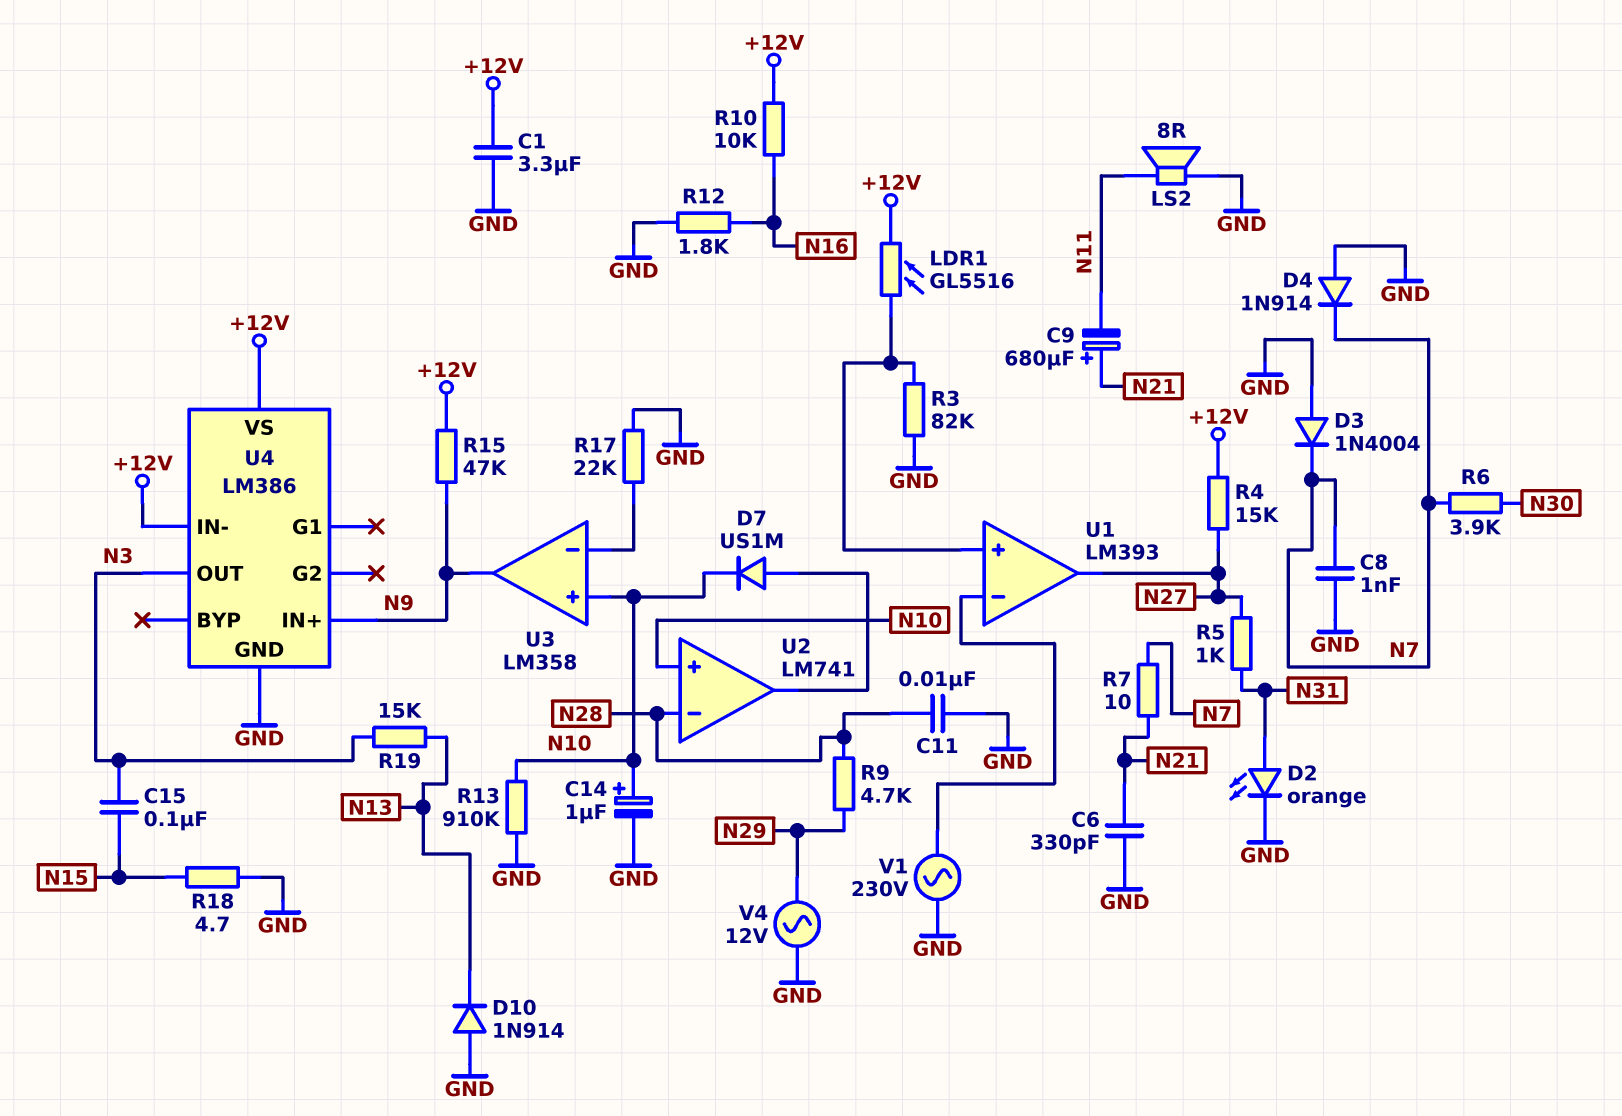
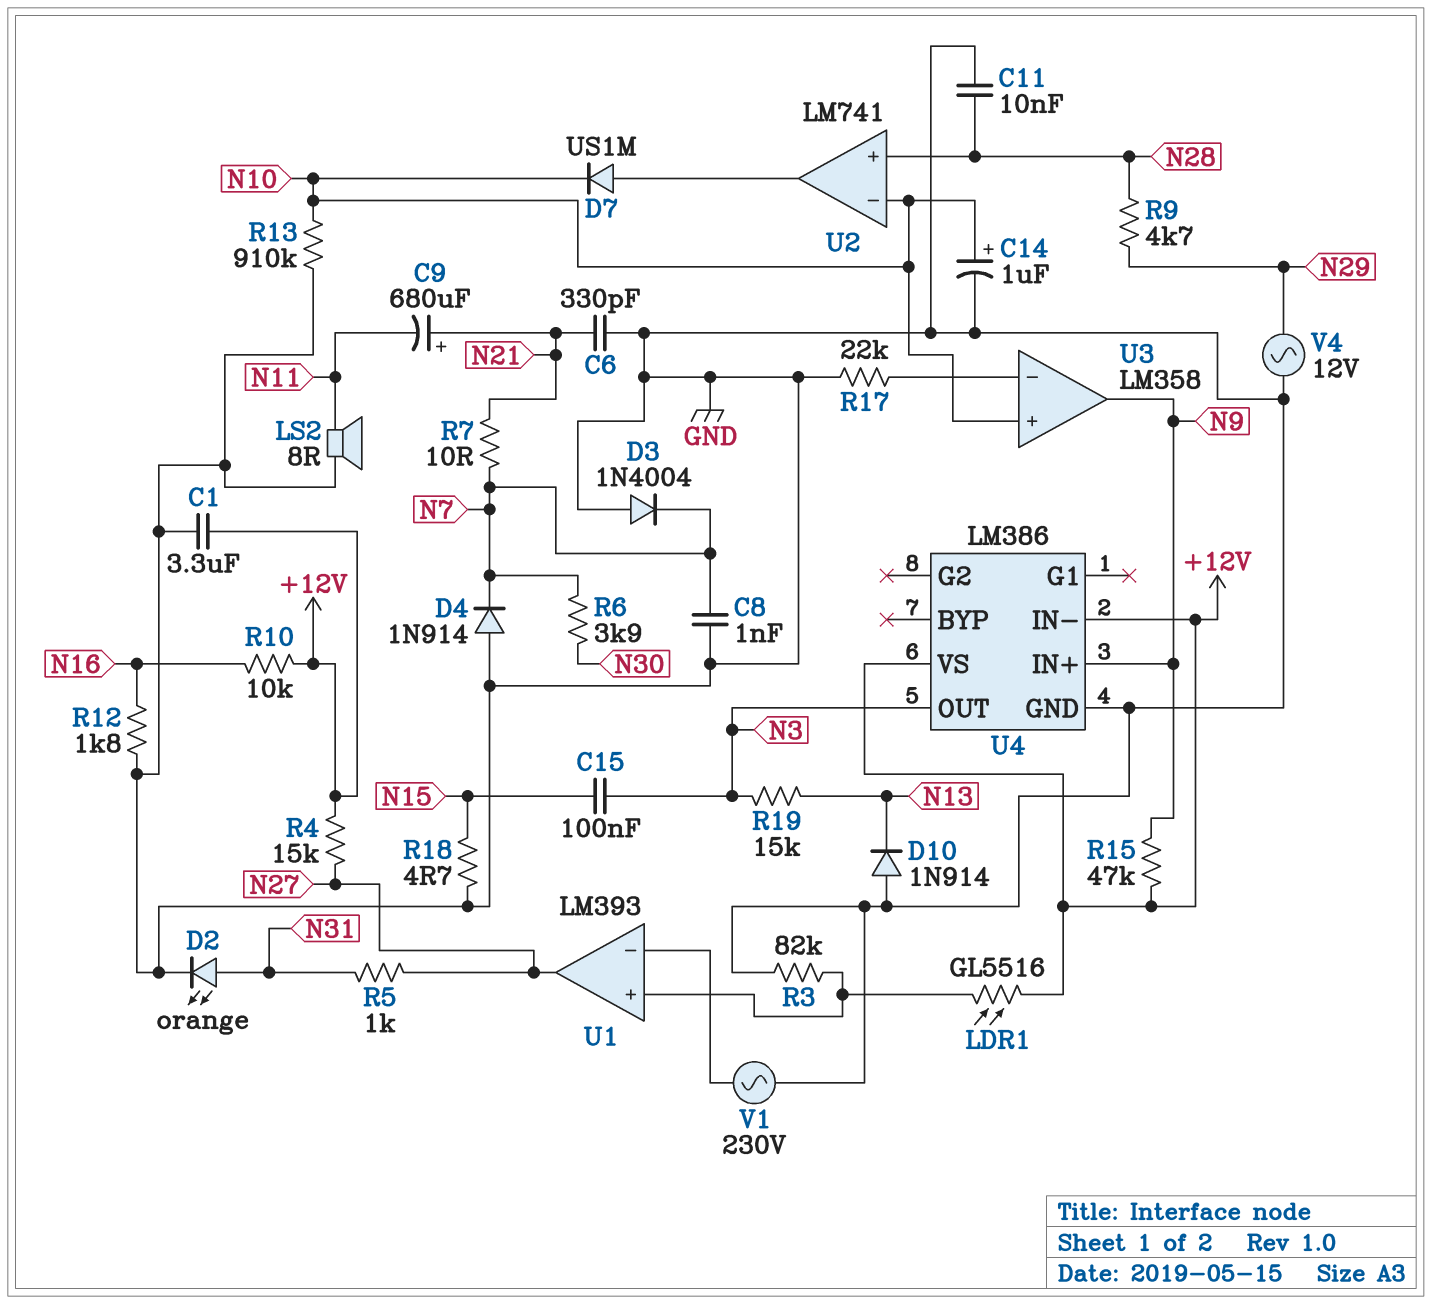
U2 pin in+: N10 -> N28
U2 pin in-: N28 -> N10

